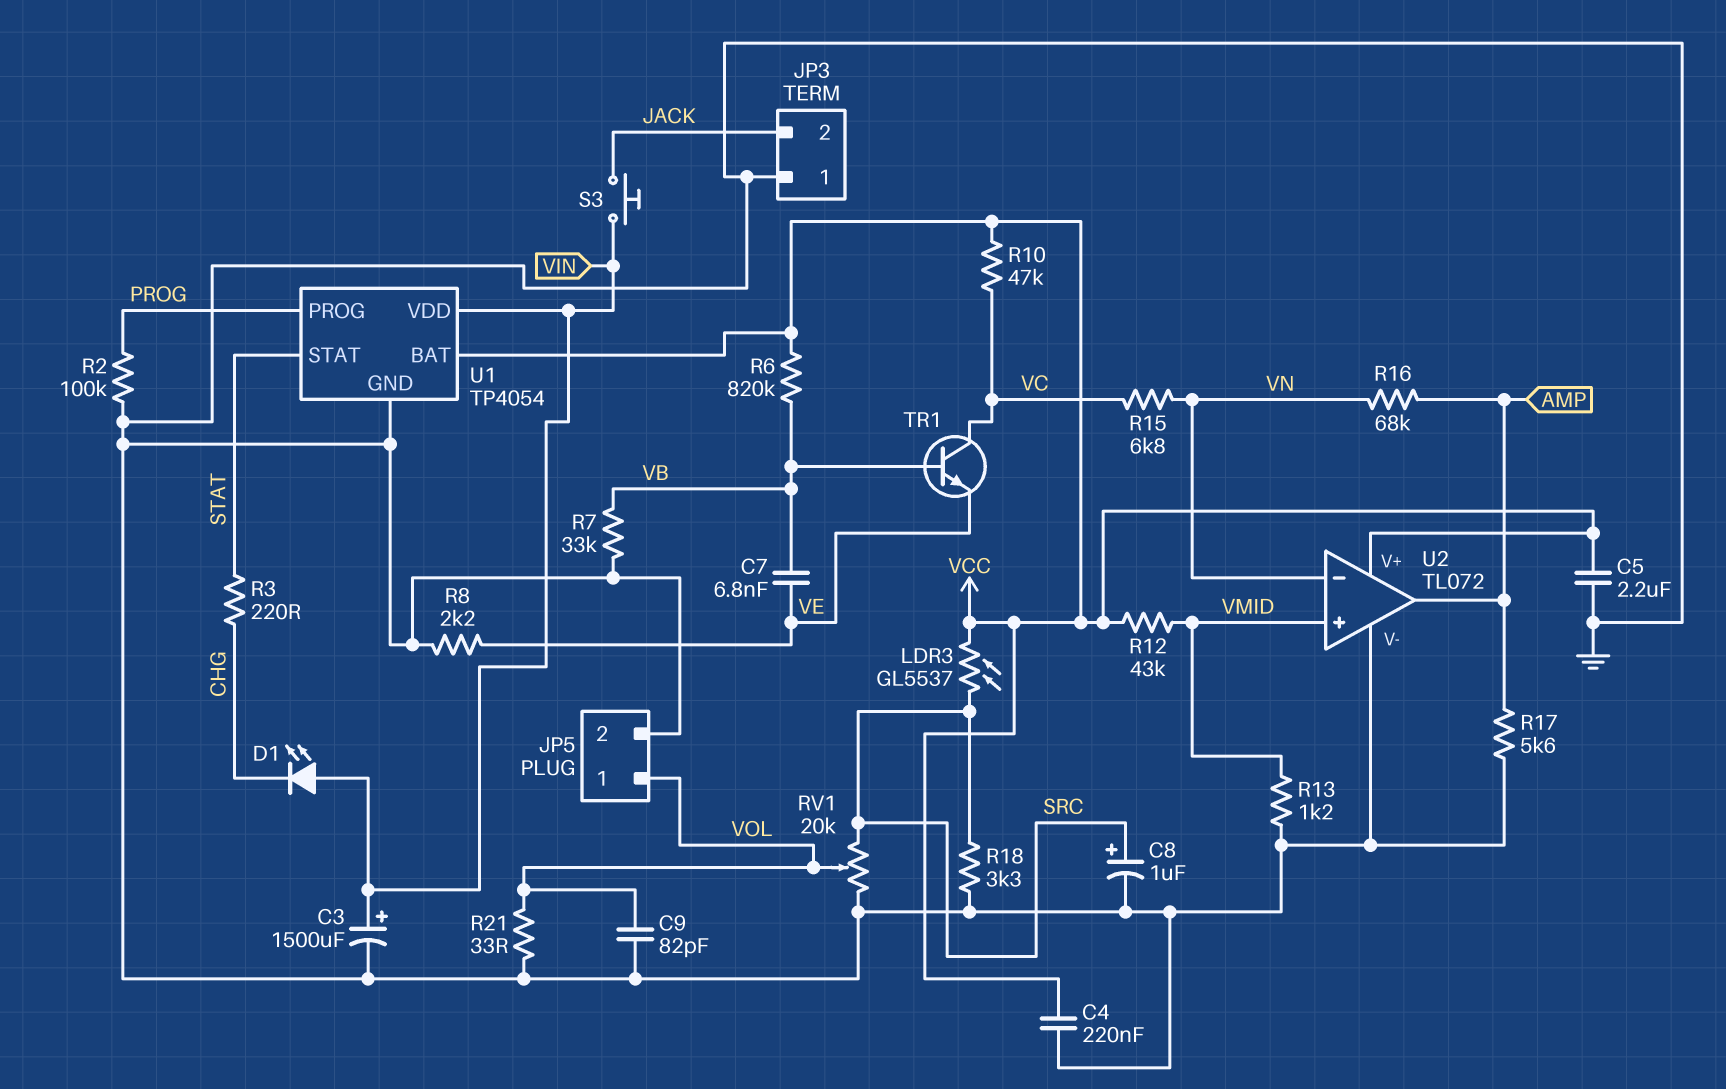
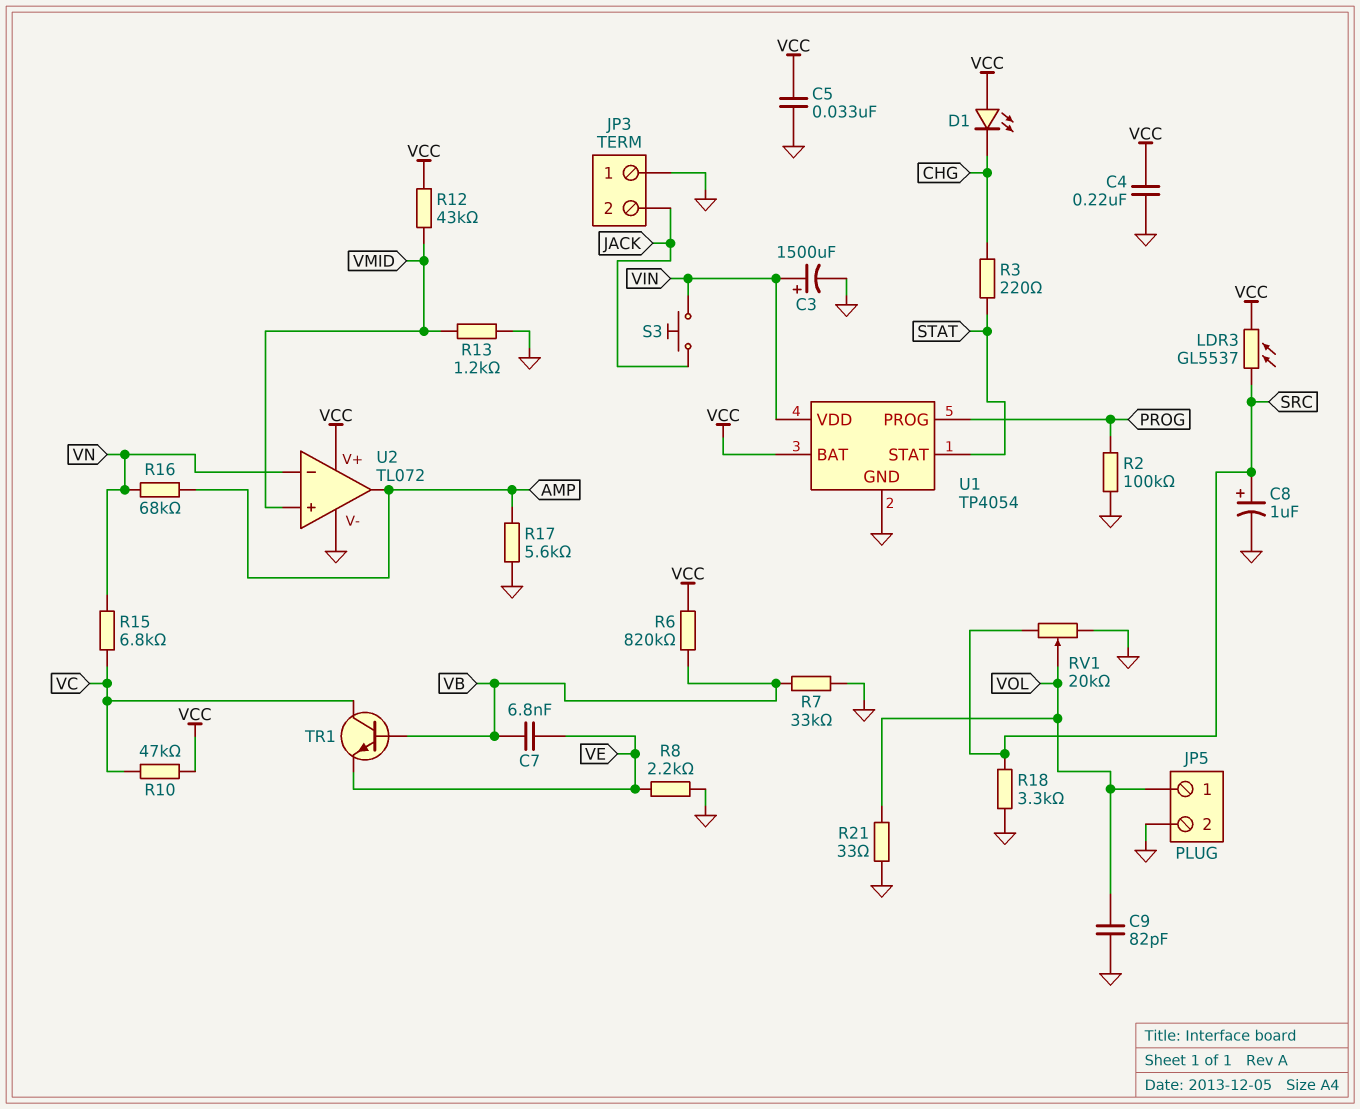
C5: 2.2uF (GND, VCC) -> 33nF (GND, VCC)
D1: LED (A VIN, K CHG) -> LED (A VCC, K CHG)

